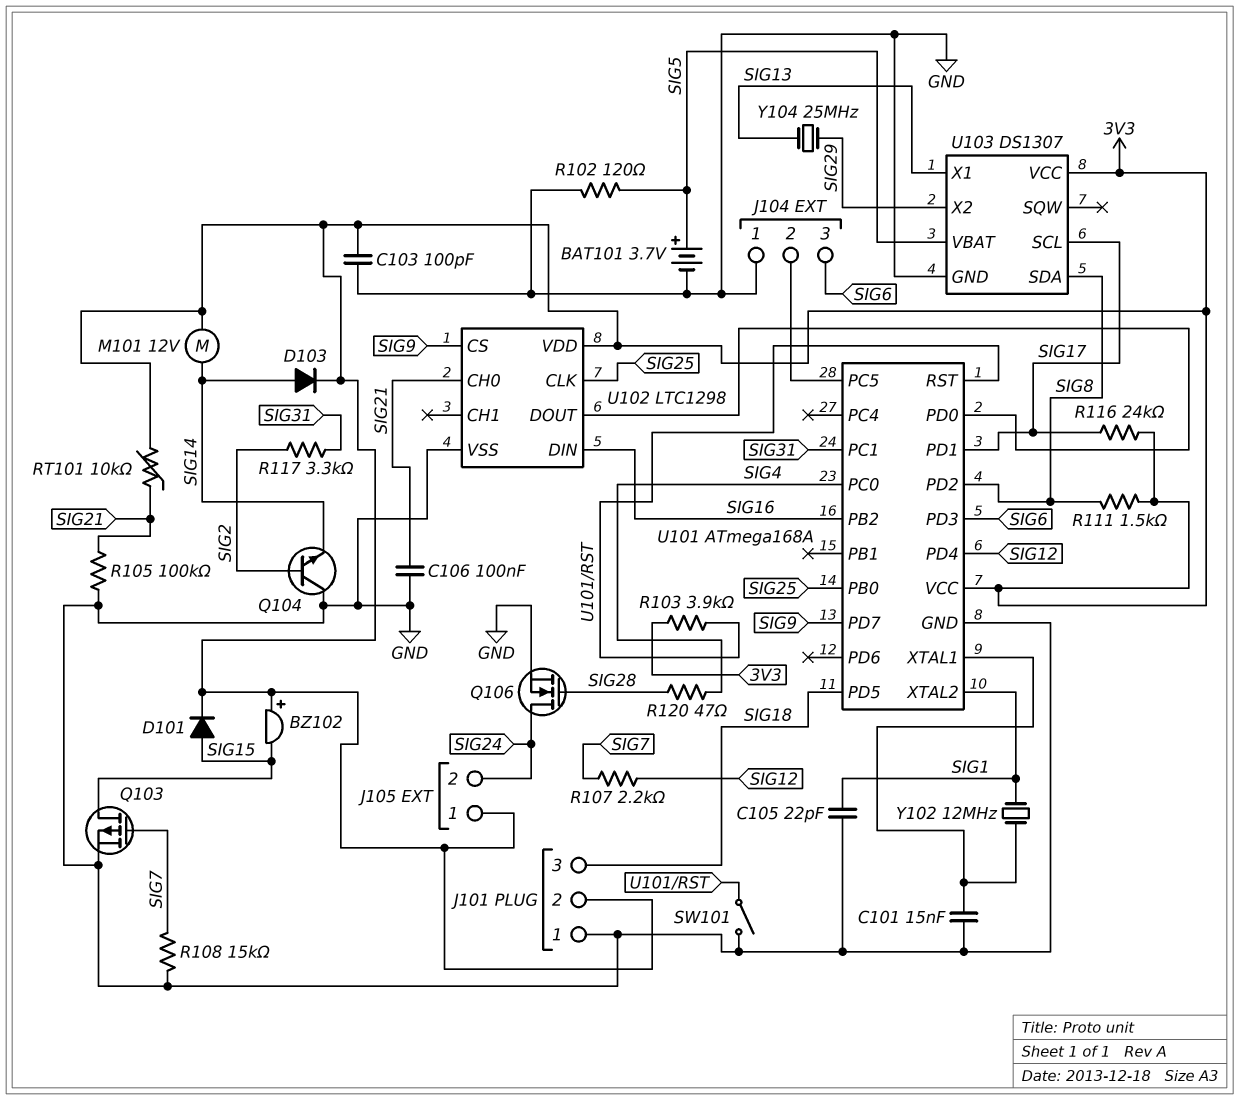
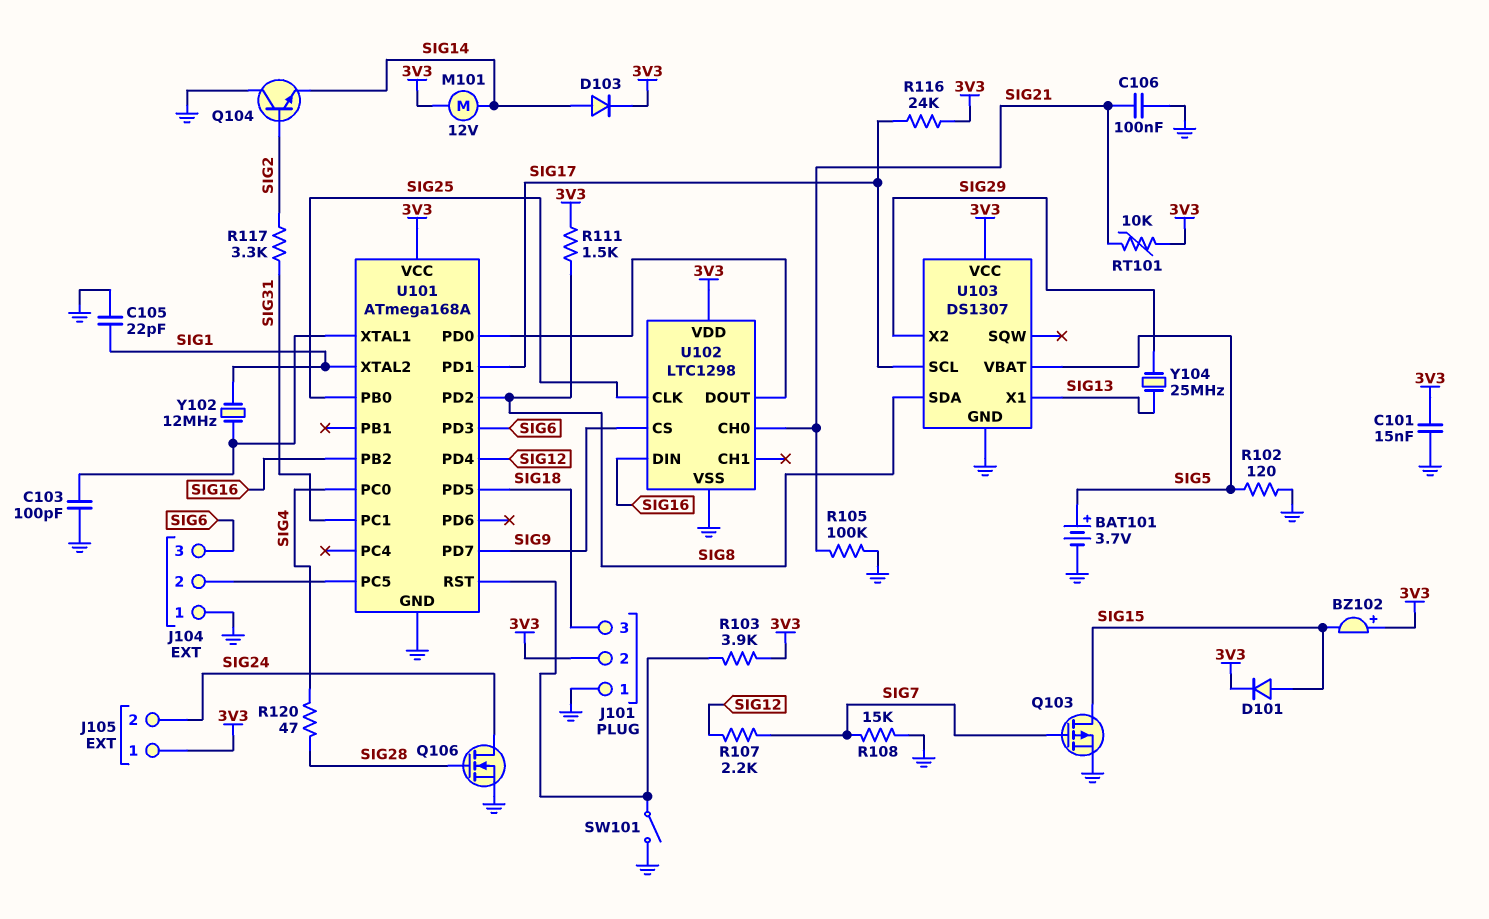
C101: 15nF (GND, U101/XTAL1) -> 15nF (3V3, GND)
C103: 100pF (3V3, GND) -> 100pF (GND, U101/XTAL1)

